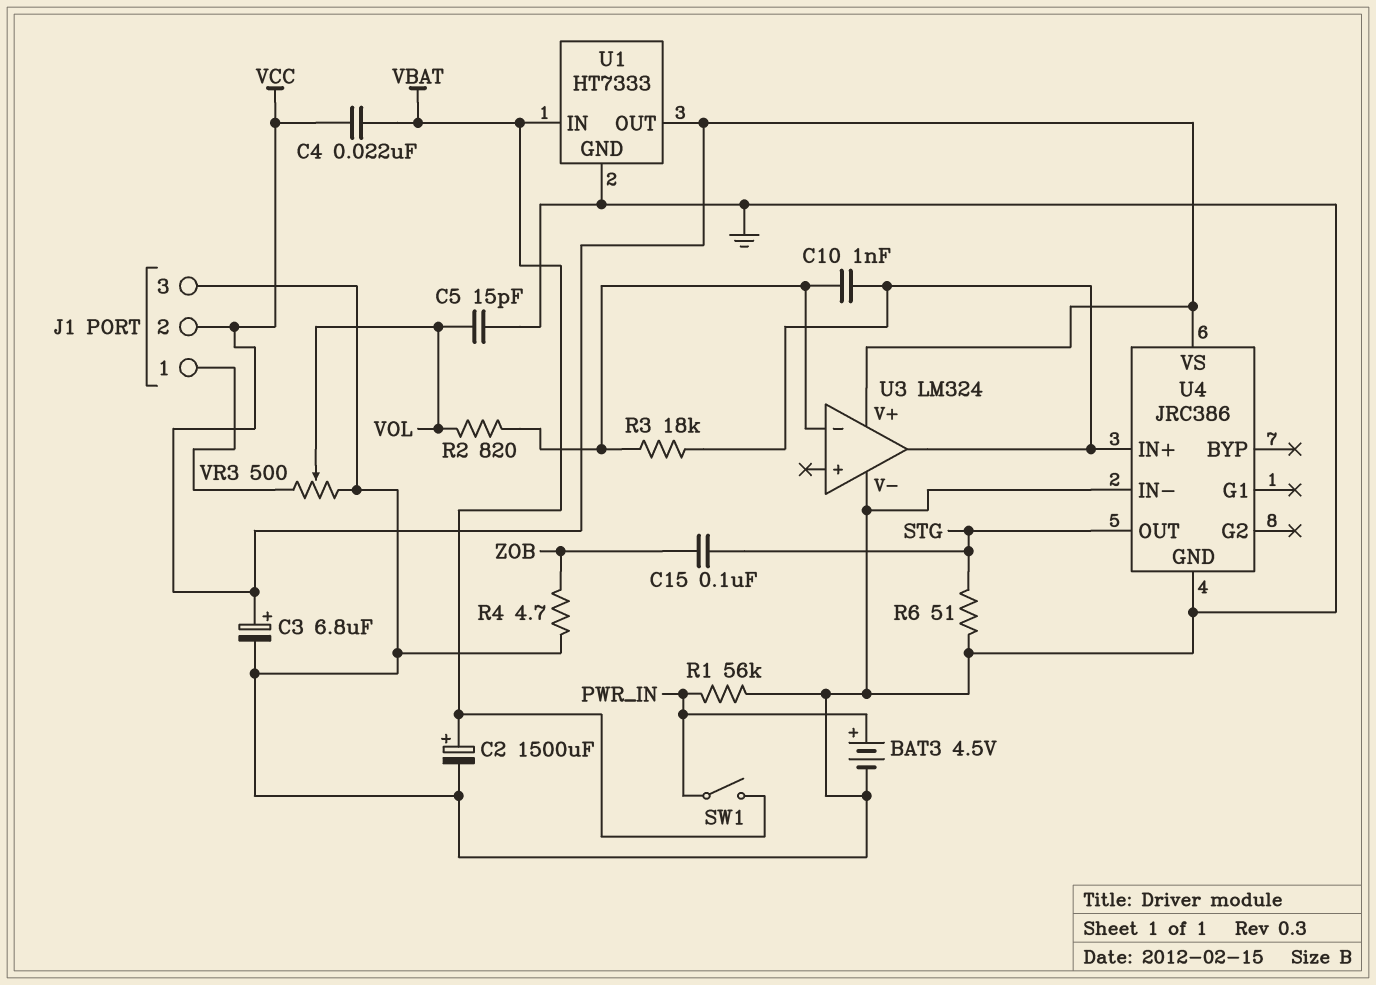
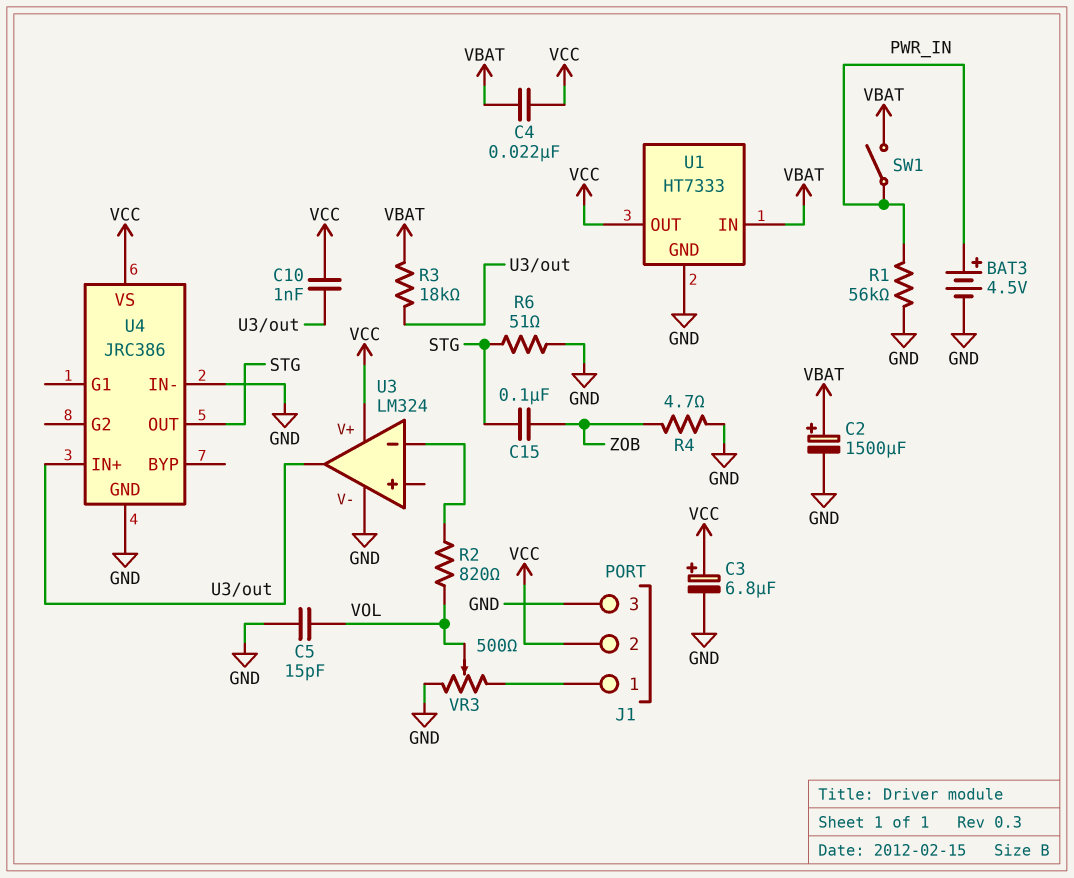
C10: 1nF (U3/in-, U3/out) -> 1nF (U3/out, VCC)
R3: 18k (U3/in-, U3/out) -> 18k (U3/out, VBAT)

